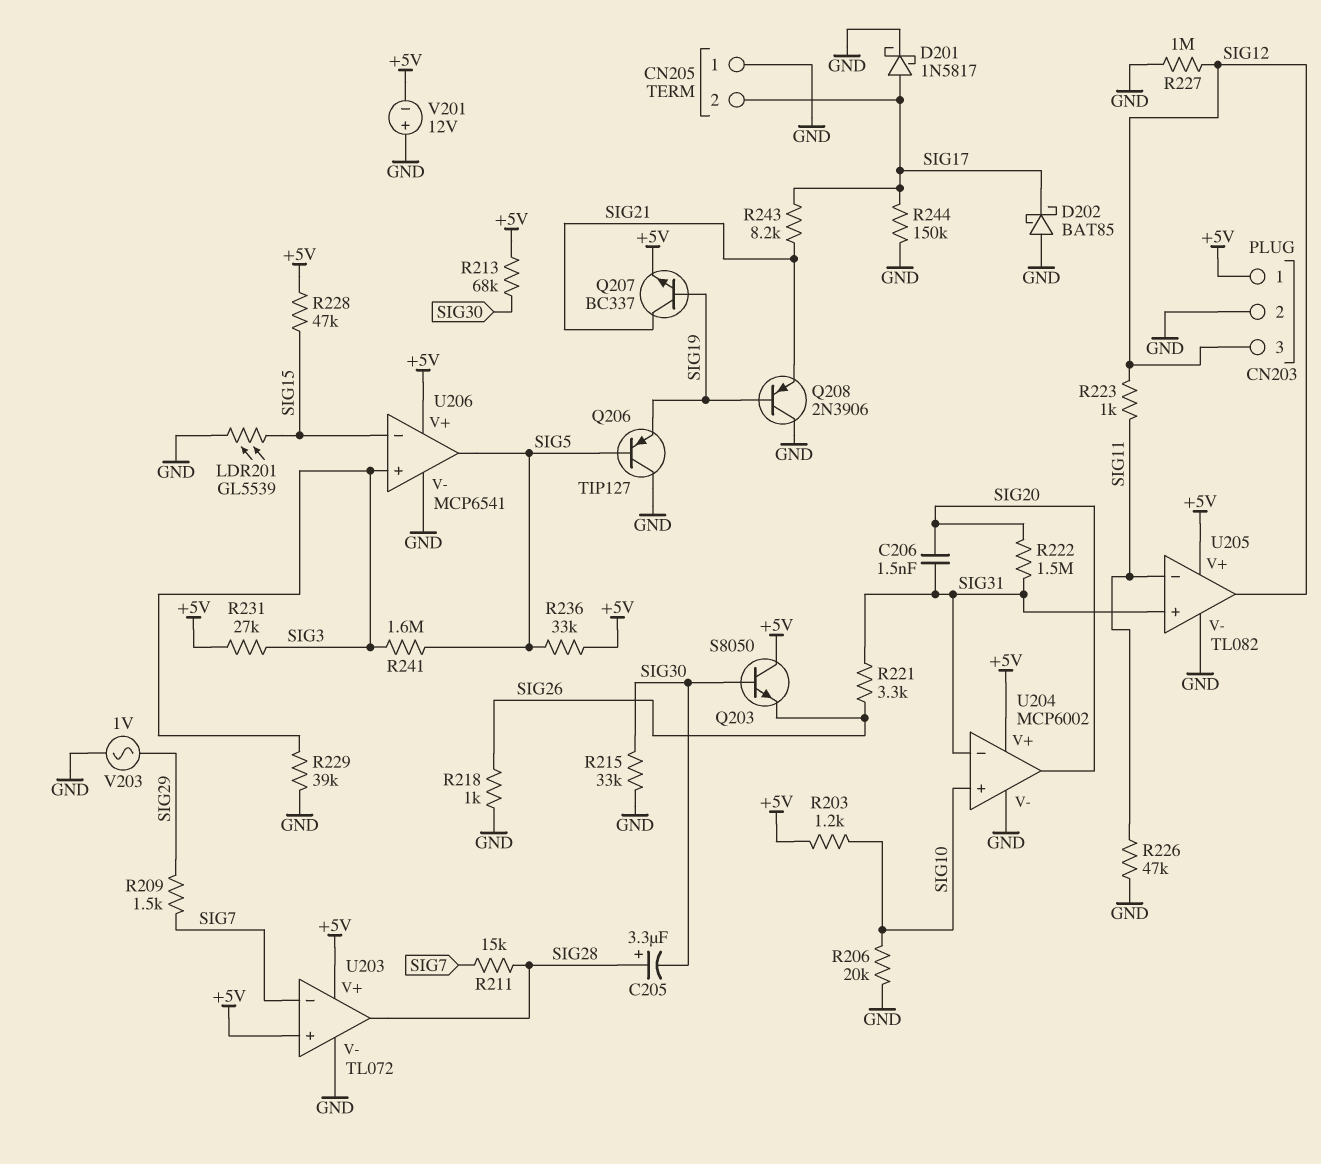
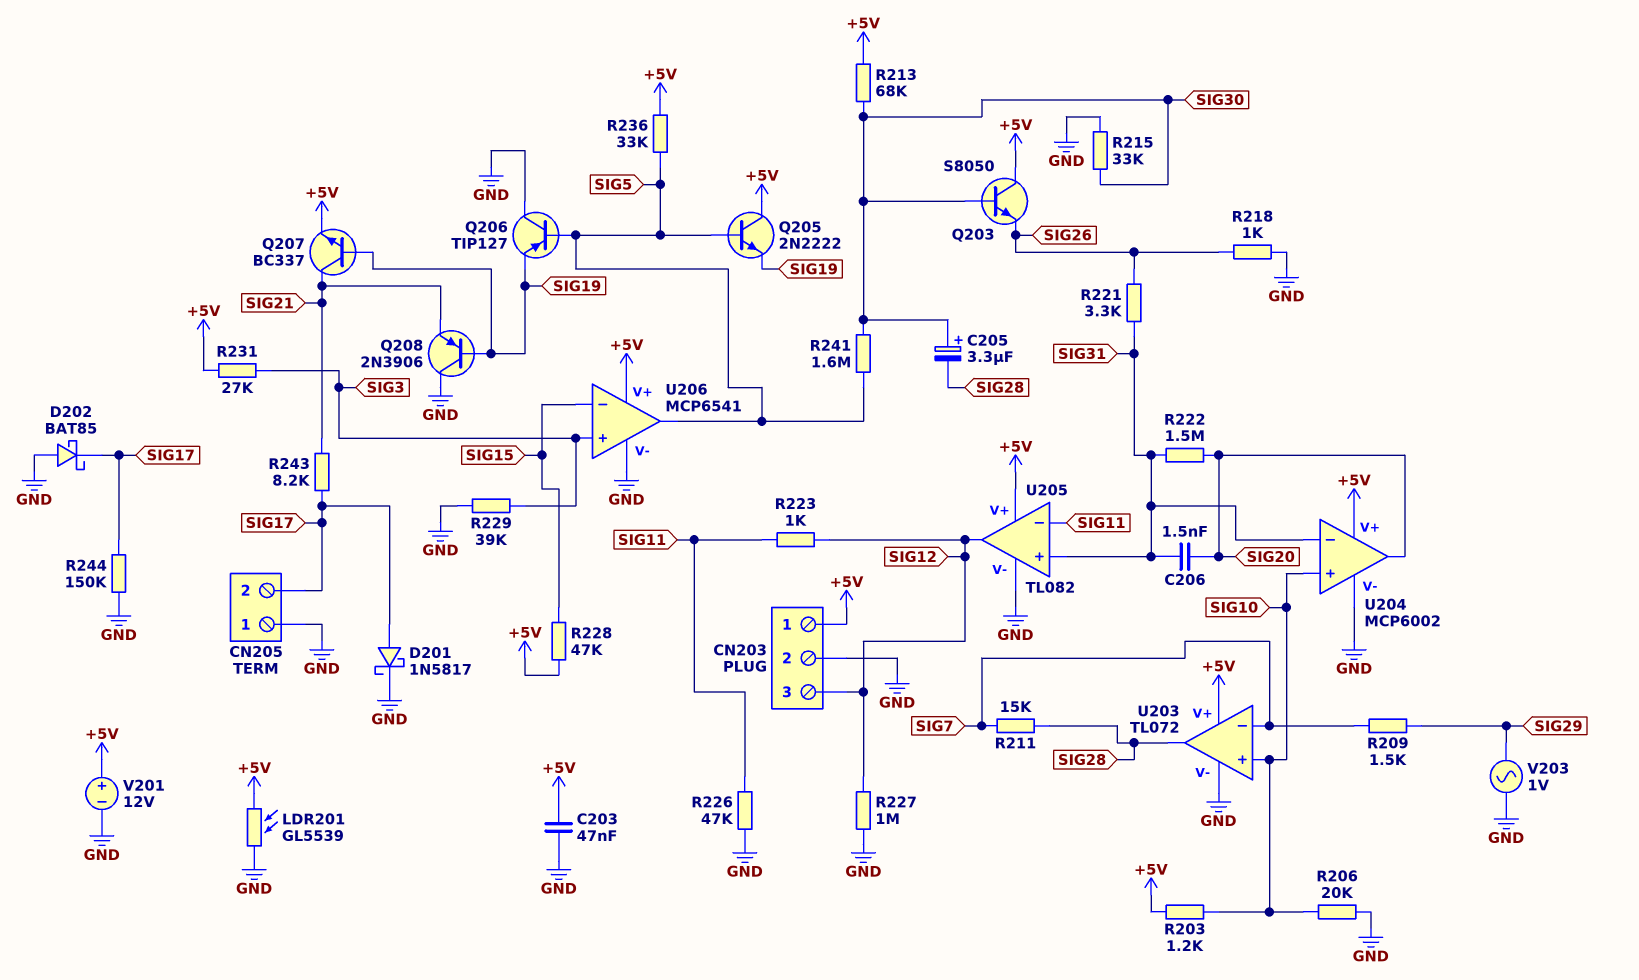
C203: none -> 47nF (+5V, GND)
C205: 3.3uF (plus SIG28, minus SIG30) -> 3.3uF (plus SIG30, minus SIG28)
LDR201: GL5539 (GND, SIG15) -> GL5539 (+5V, GND)
Q205: none -> NPN 2N2222 (B SIG5, C +5V, E SIG19)
R241: 1.6M (SIG3, SIG5) -> 1.6M (SIG5, SIG30)
U203 pin in+: +5V -> SIG10
V201: 12V (plus GND, minus +5V) -> 12V (plus +5V, minus GND)

